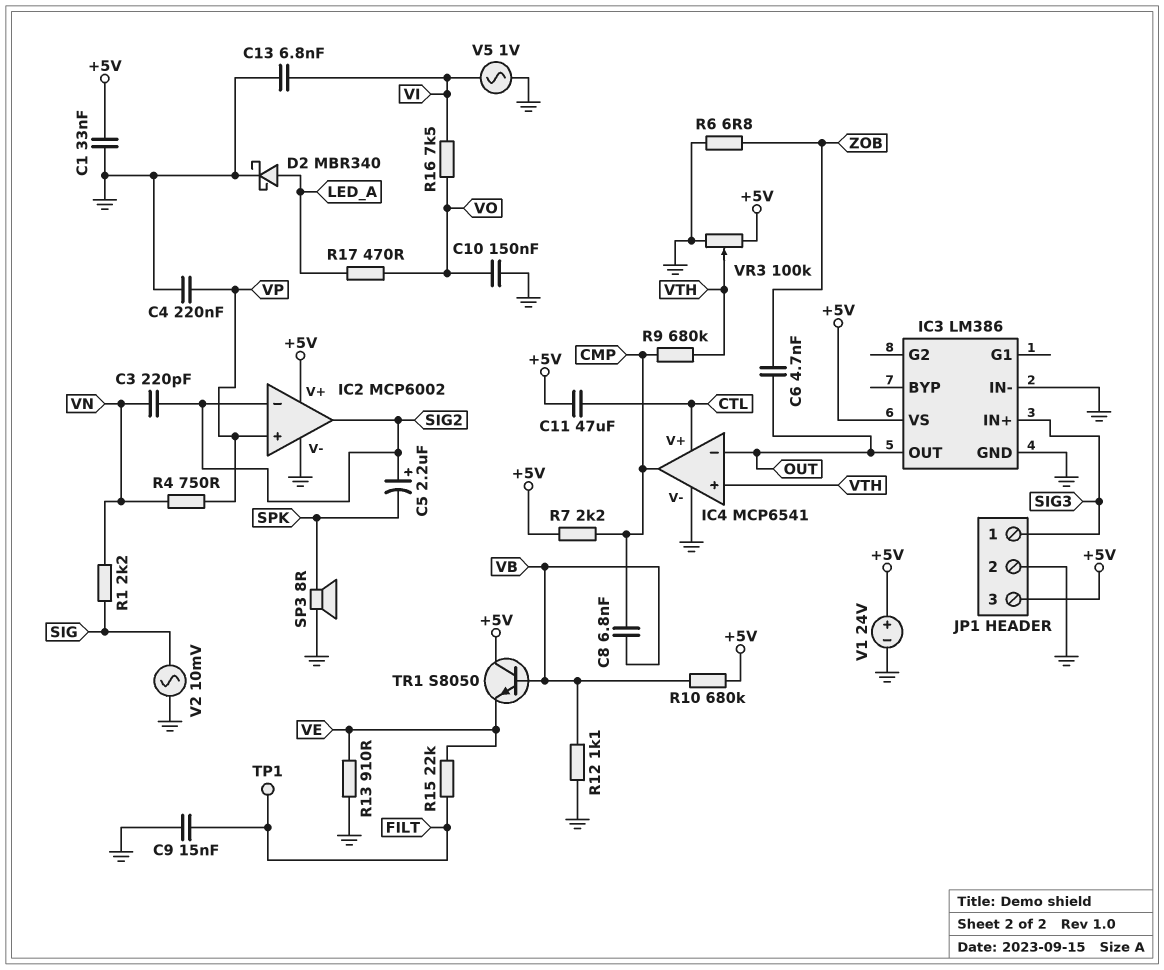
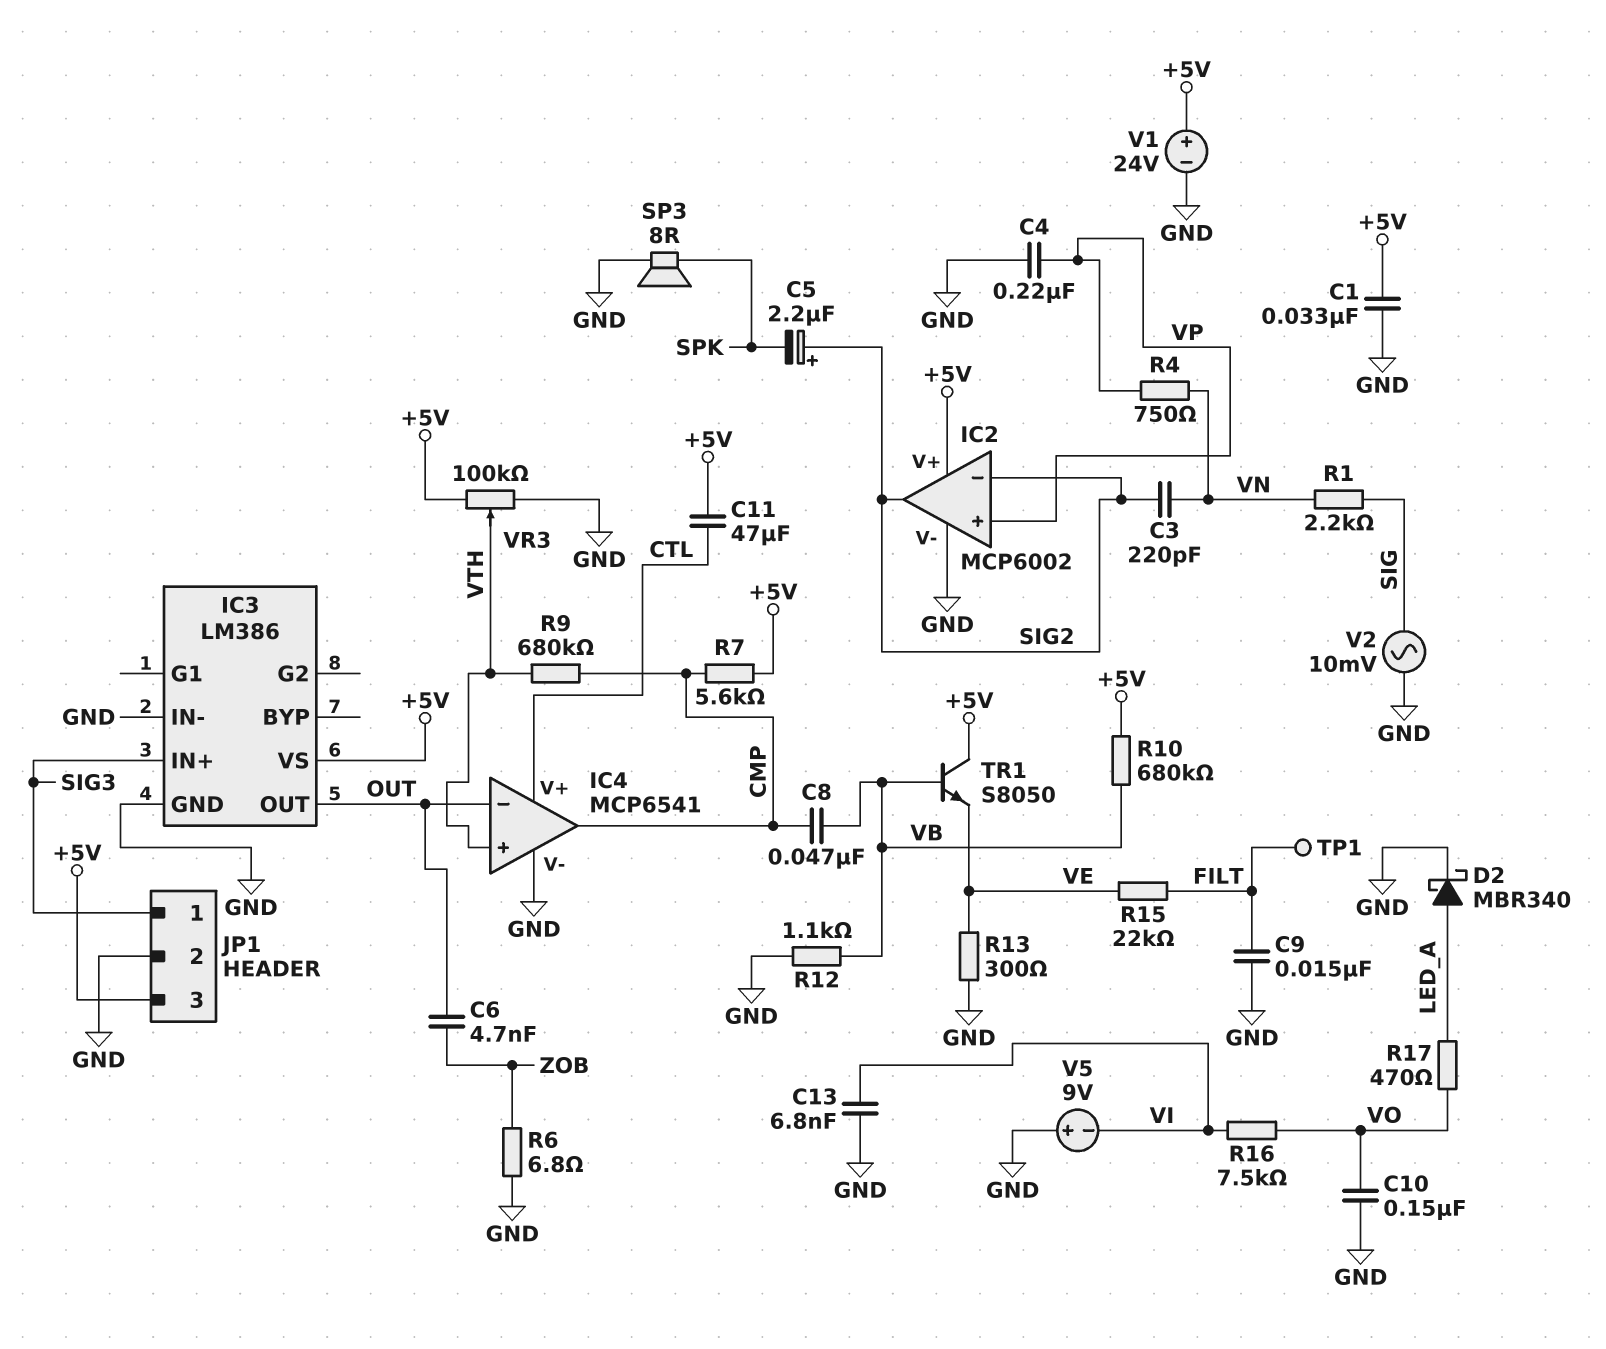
C8: 6.8nF (CMP, VB) -> 47nF (CMP, VB)
R7: 2.2k (+5V, CMP) -> 5.6k (+5V, CMP)
R13: 910 (GND, VE) -> 300 (GND, VE)
V5: AC 1V (GND, VI) -> 9V (plus GND, minus VI)

